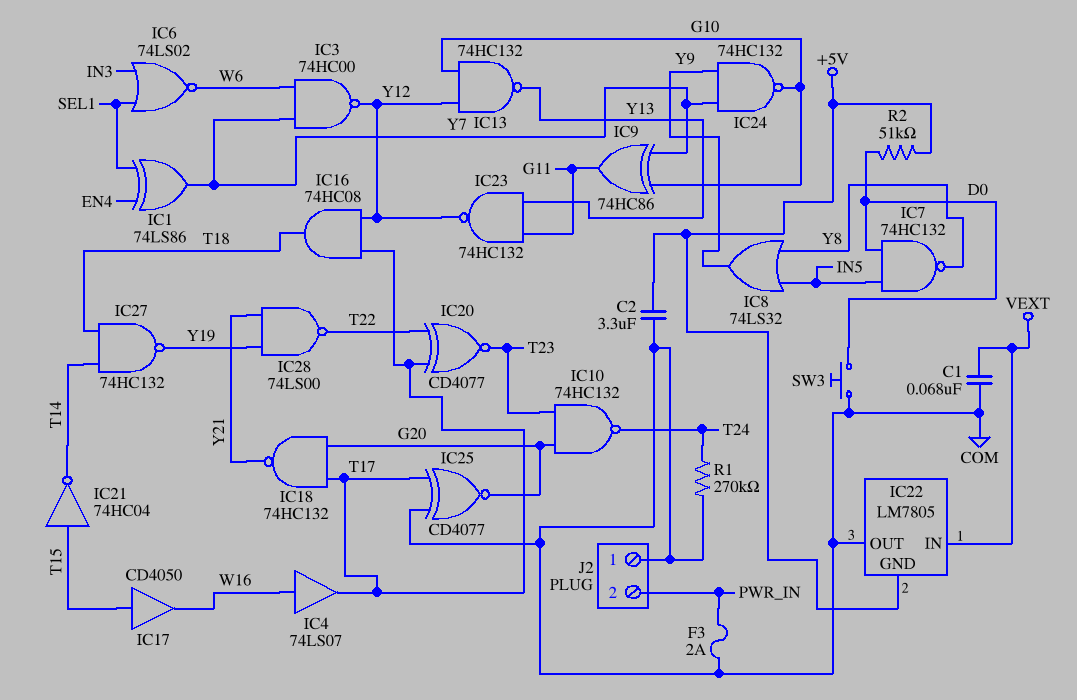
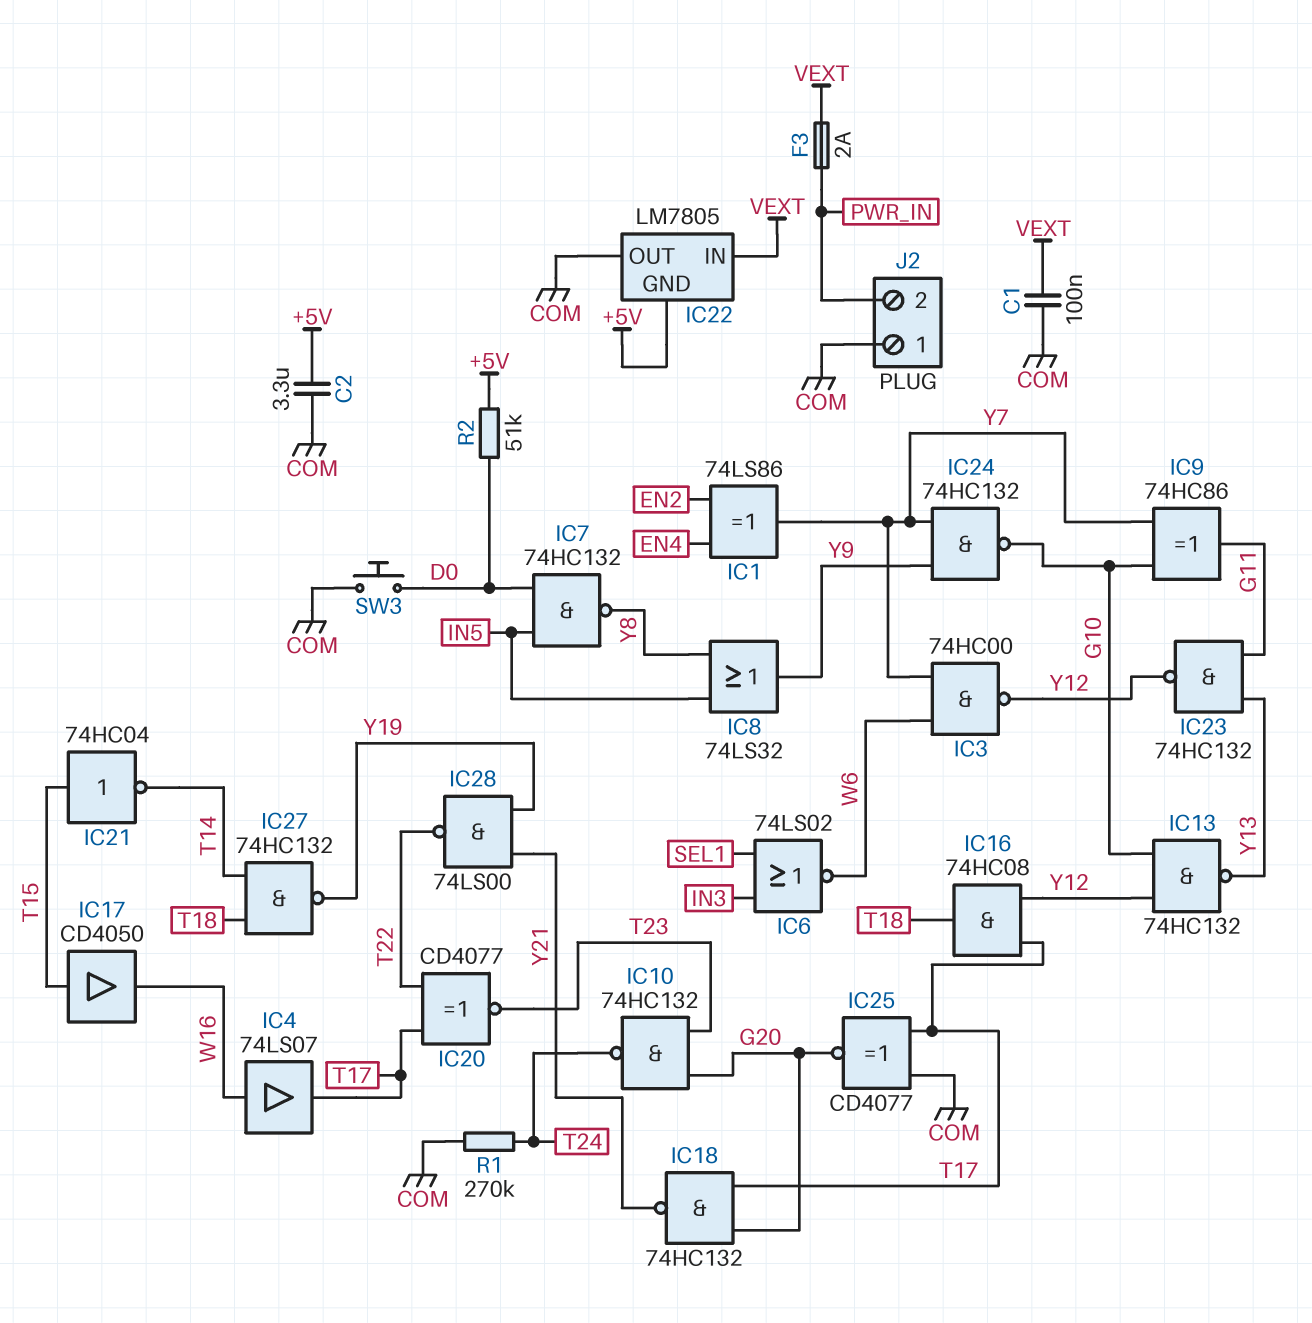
C1: 68nF (COM, VEXT) -> 100nF (COM, VEXT)
F3: 2A (COM, PWR_IN) -> 2A (PWR_IN, VEXT)
IC1: XOR 74LS86 (in EN4, in SEL1, out Y7) -> XOR 74LS86 (in EN2, in EN4, out Y7)

